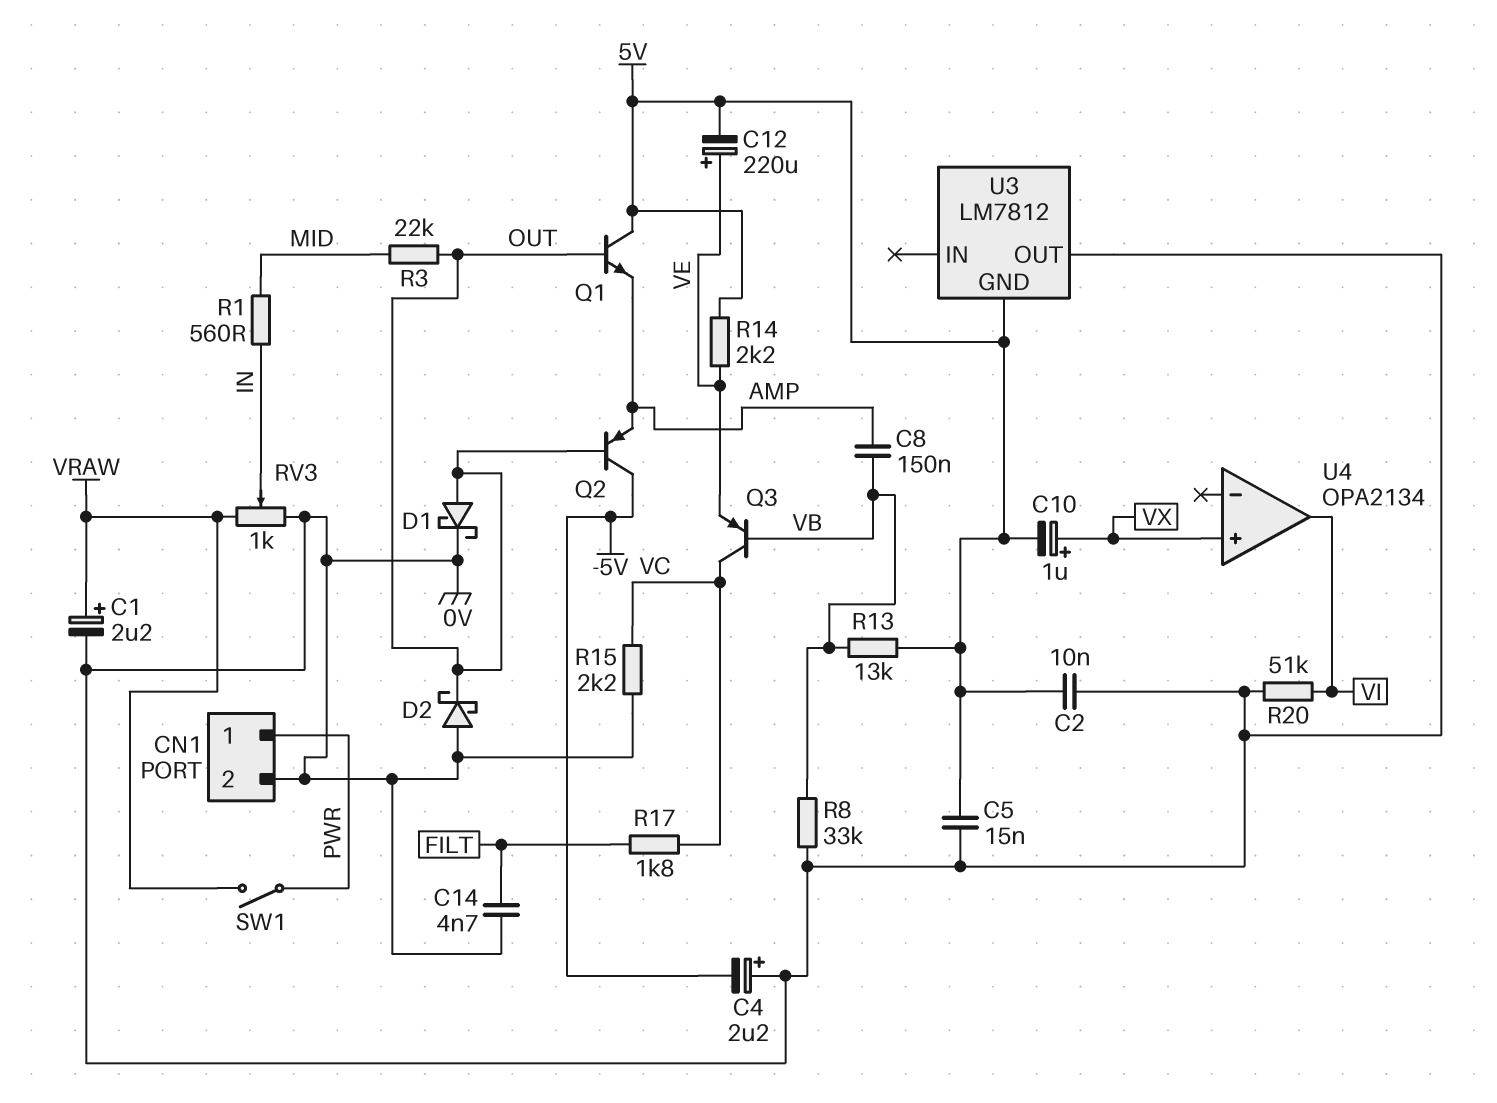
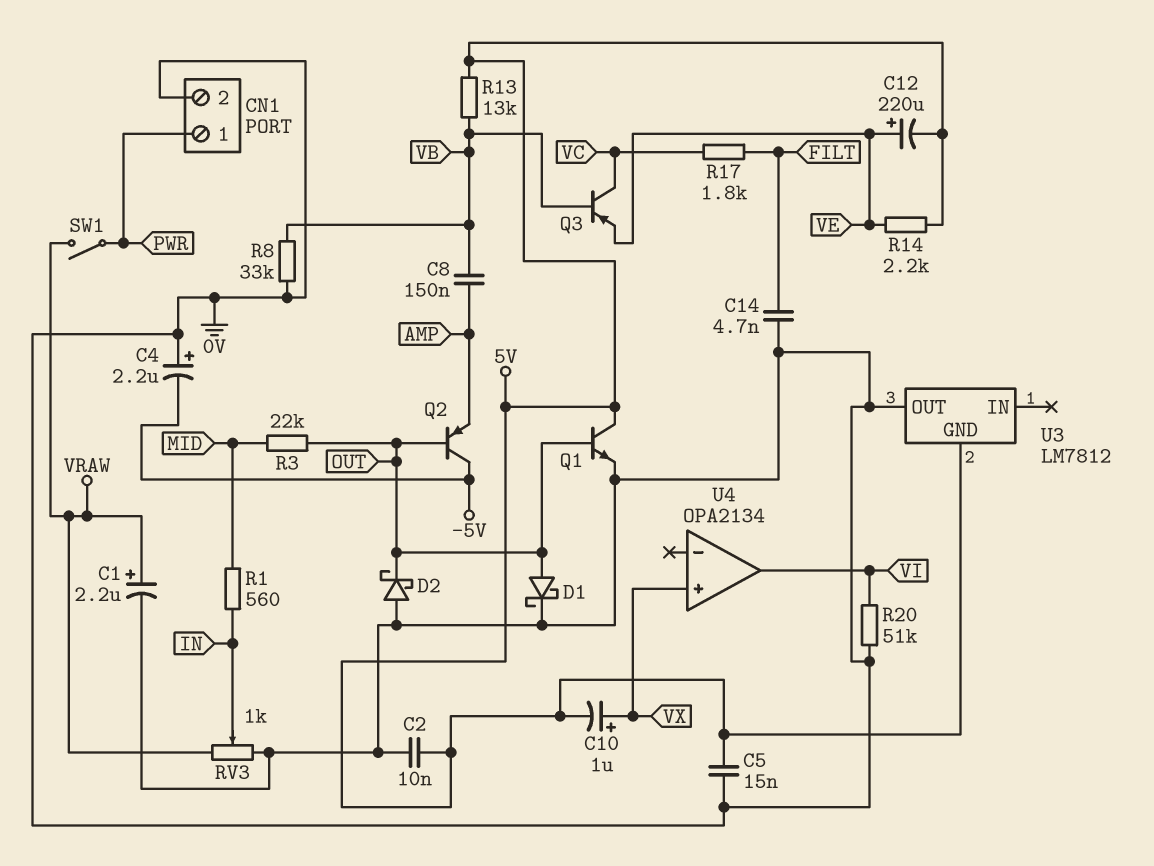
Q1: NPN (B OUT, C 5V, E AMP) -> NPN (B OUT, C 5V, E 0V)
R15: 2.2k (0V, VC) -> none

